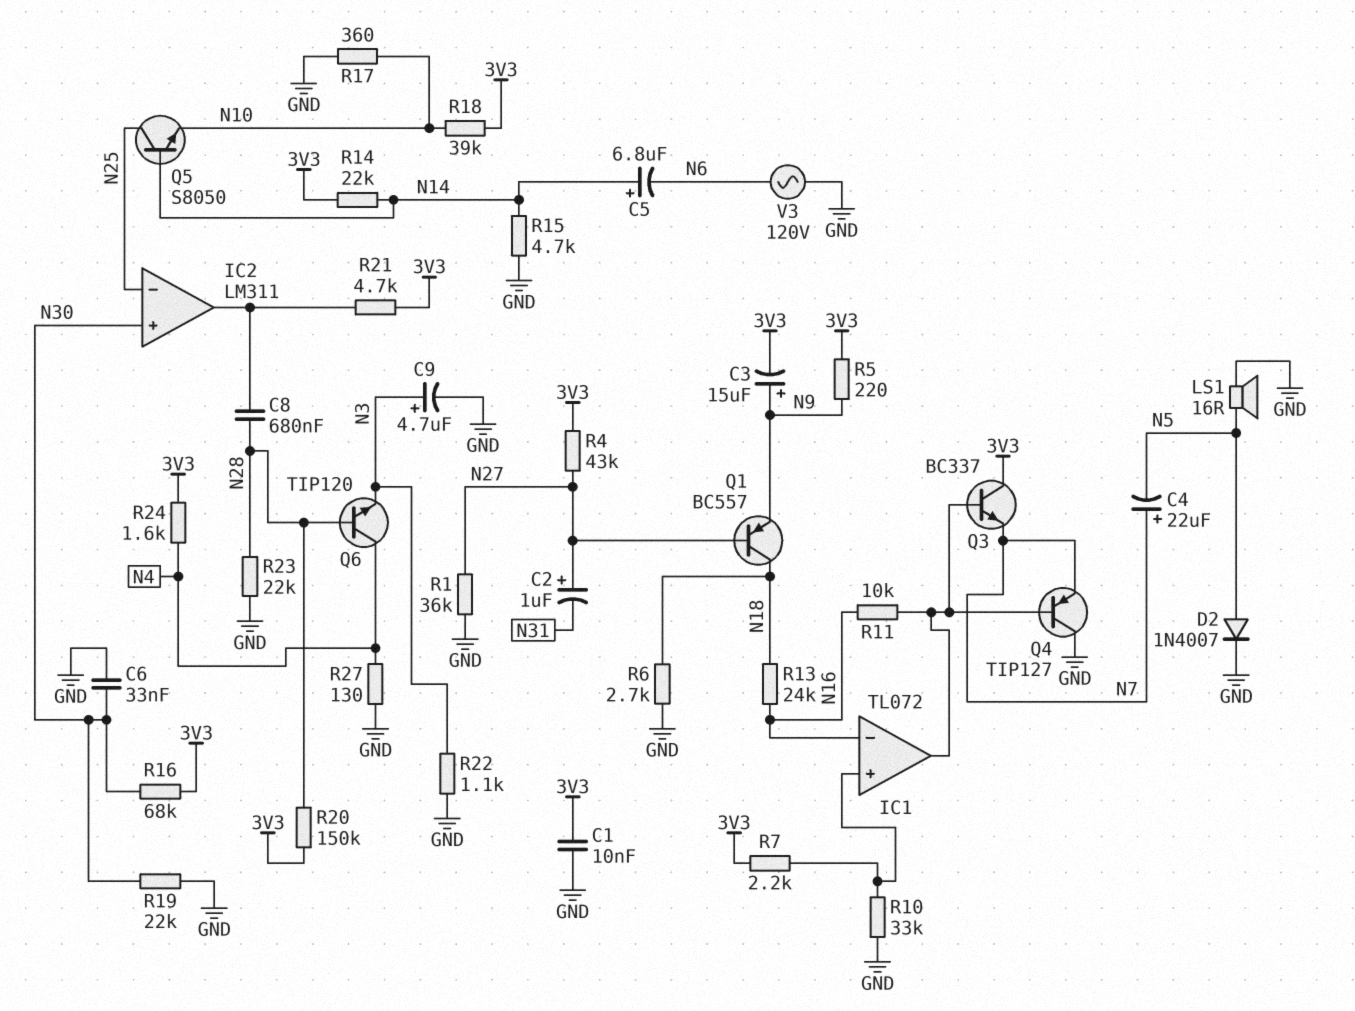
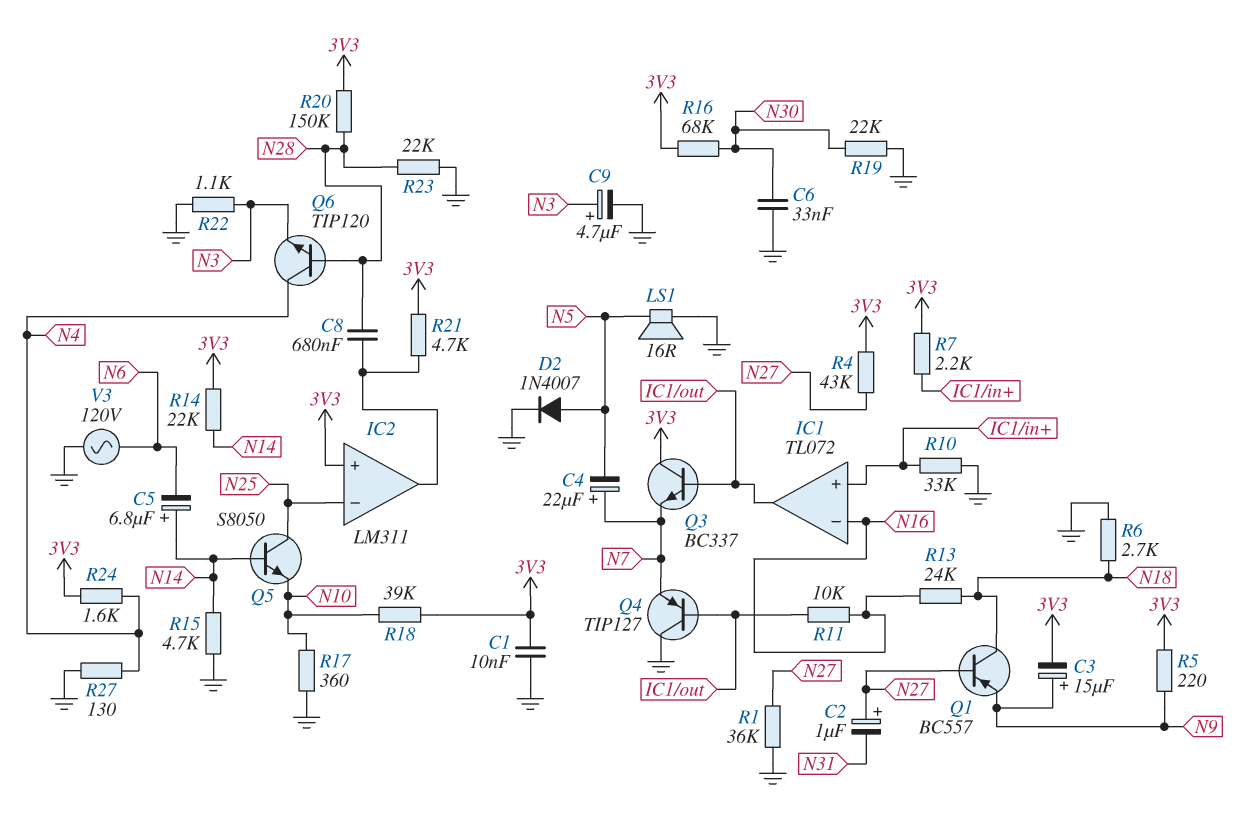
IC2 pin in+: N30 -> 3V3

